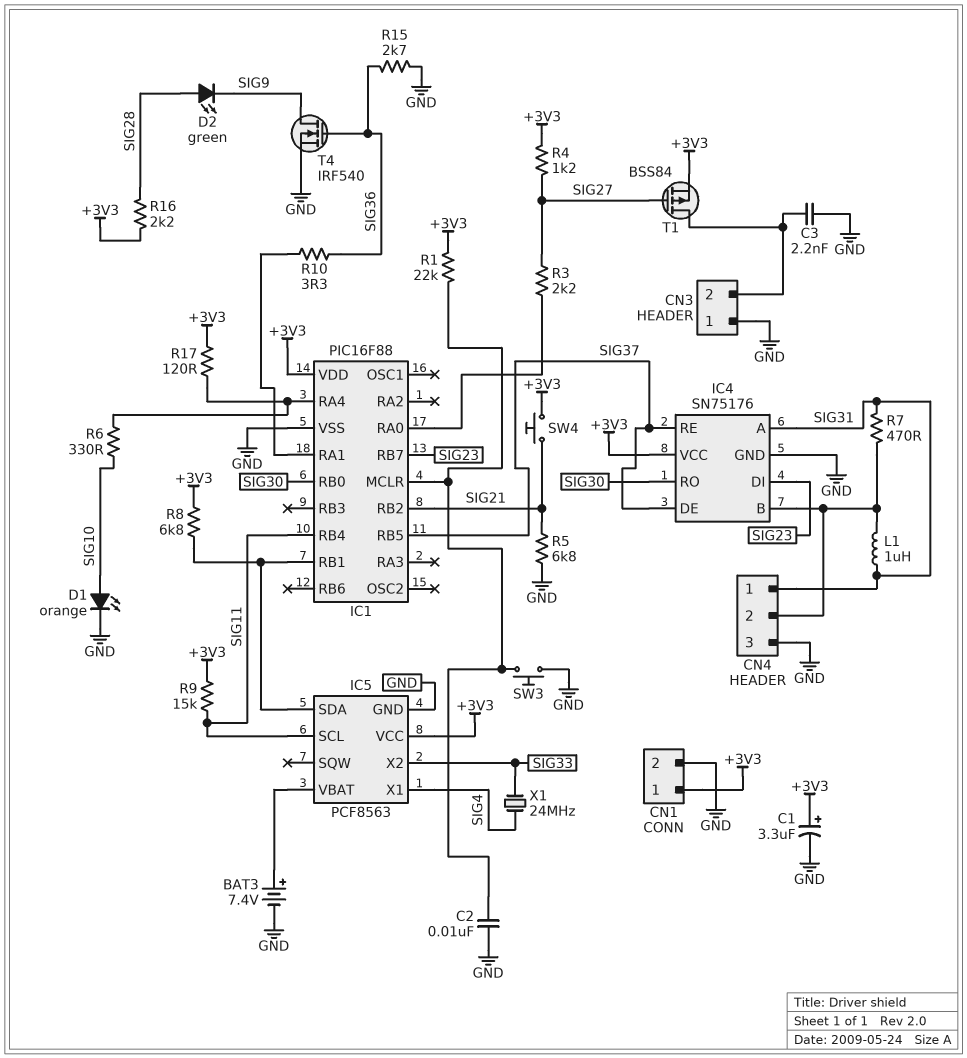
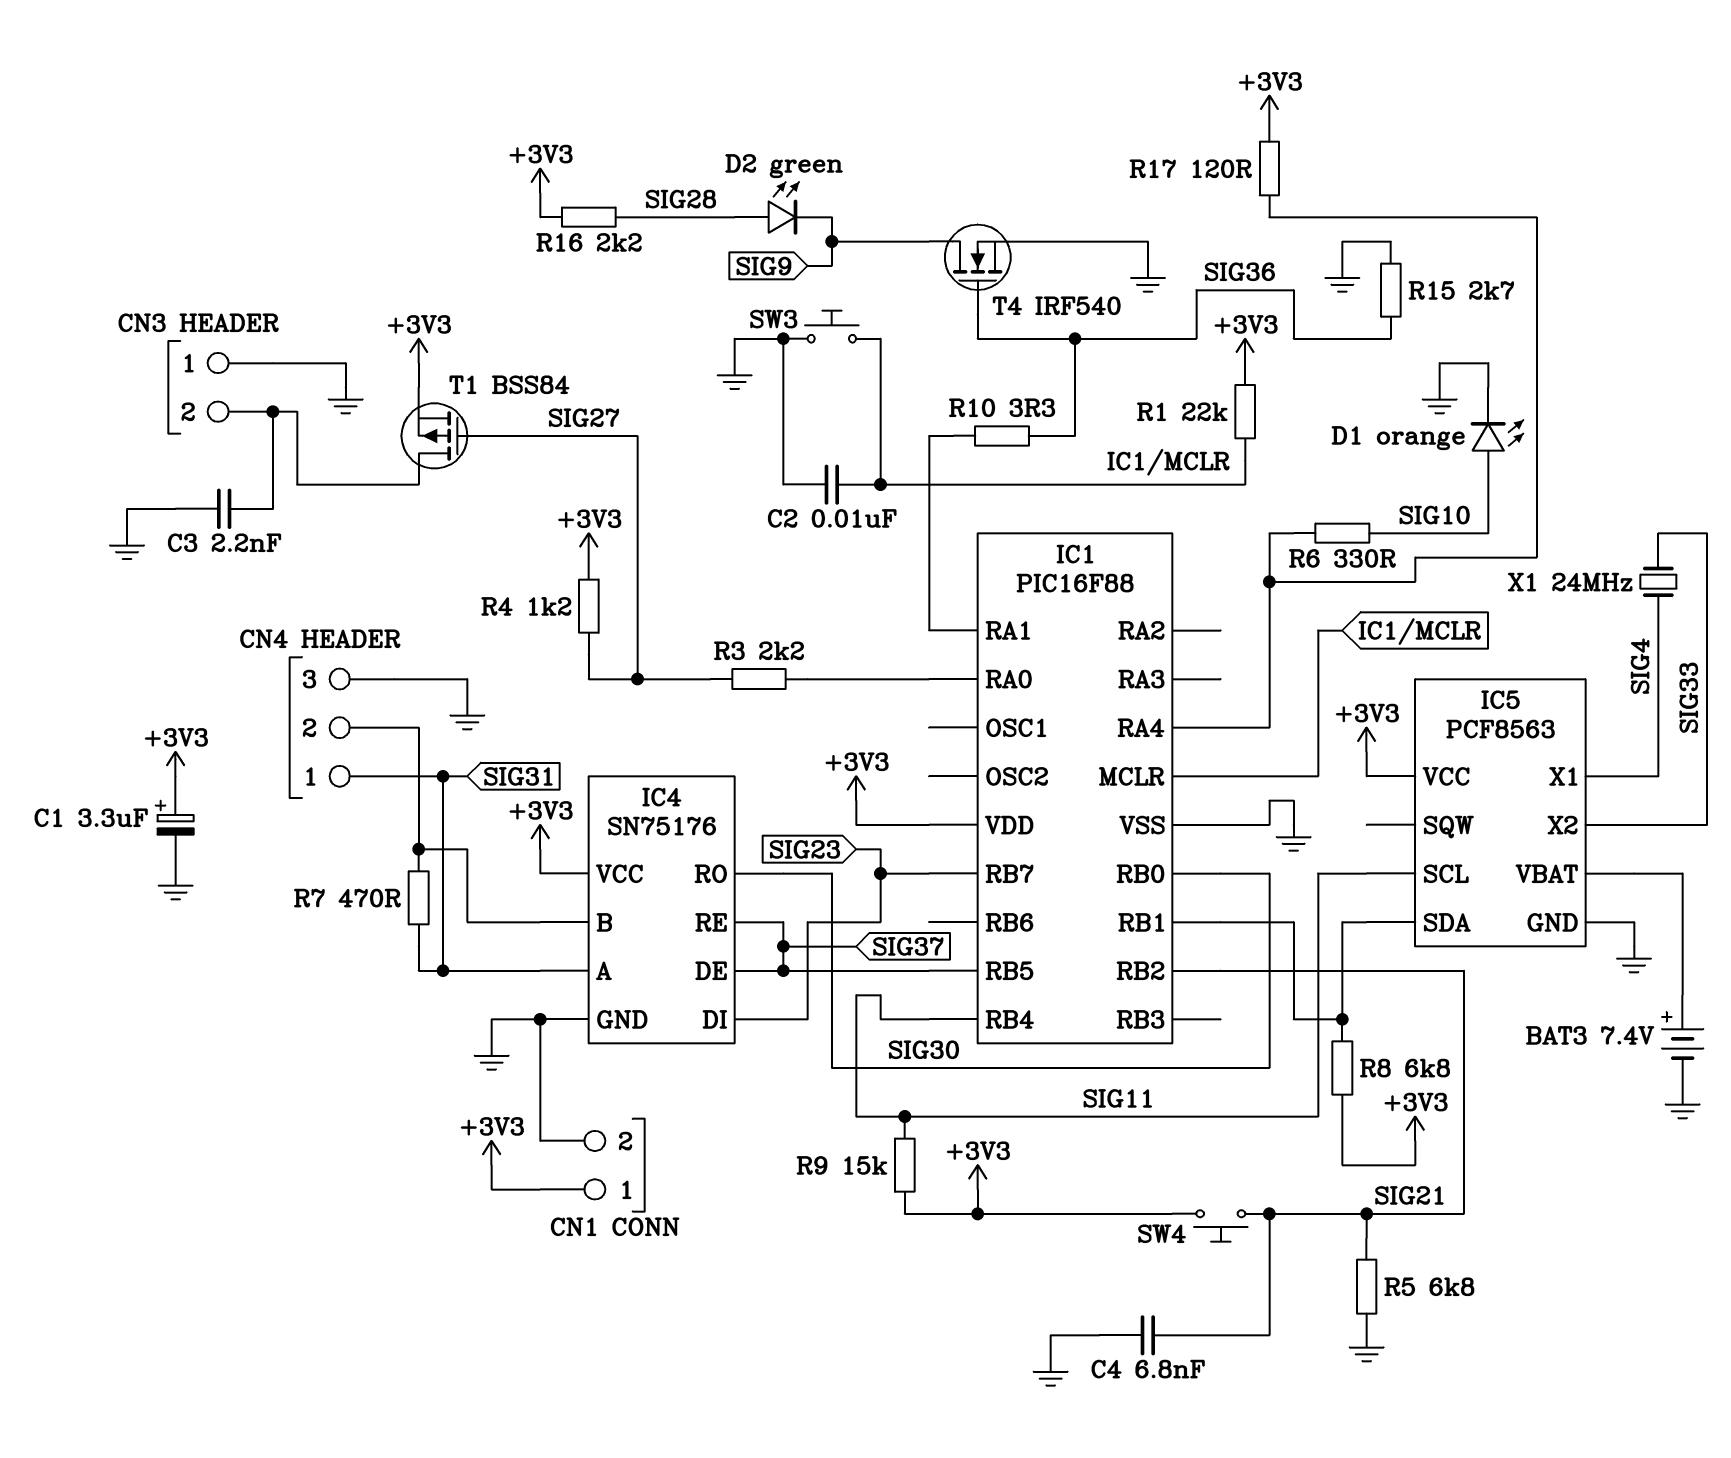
C4: none -> 6.8nF (GND, SIG21)
L1: 1uH (CN4/2, SIG31) -> none

